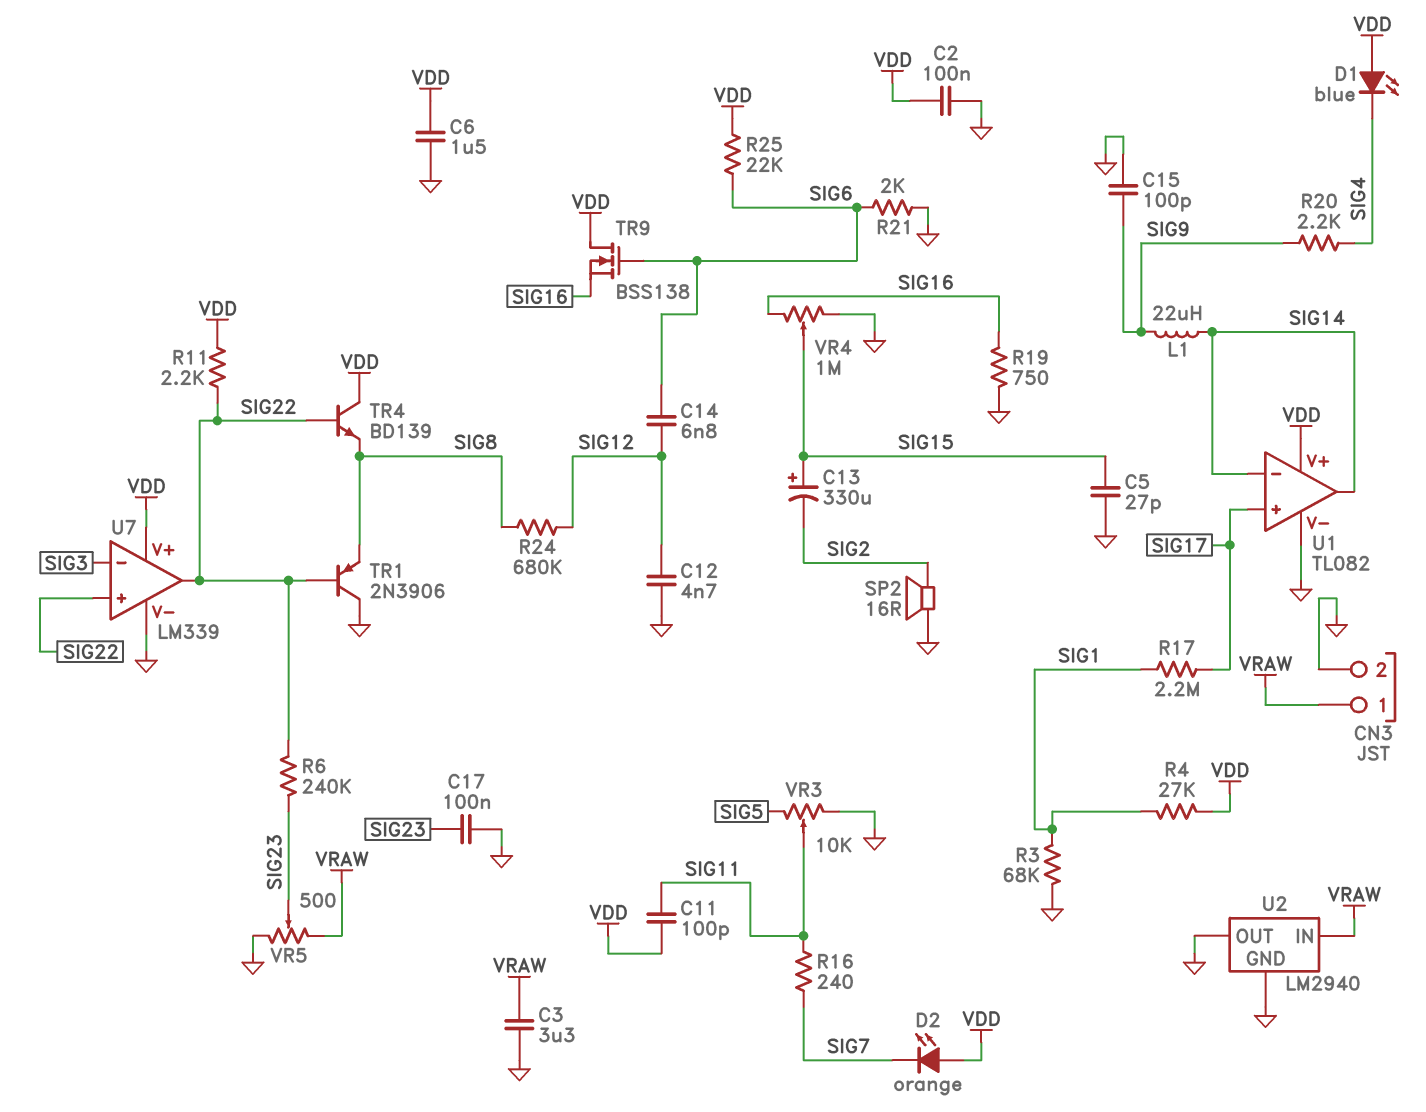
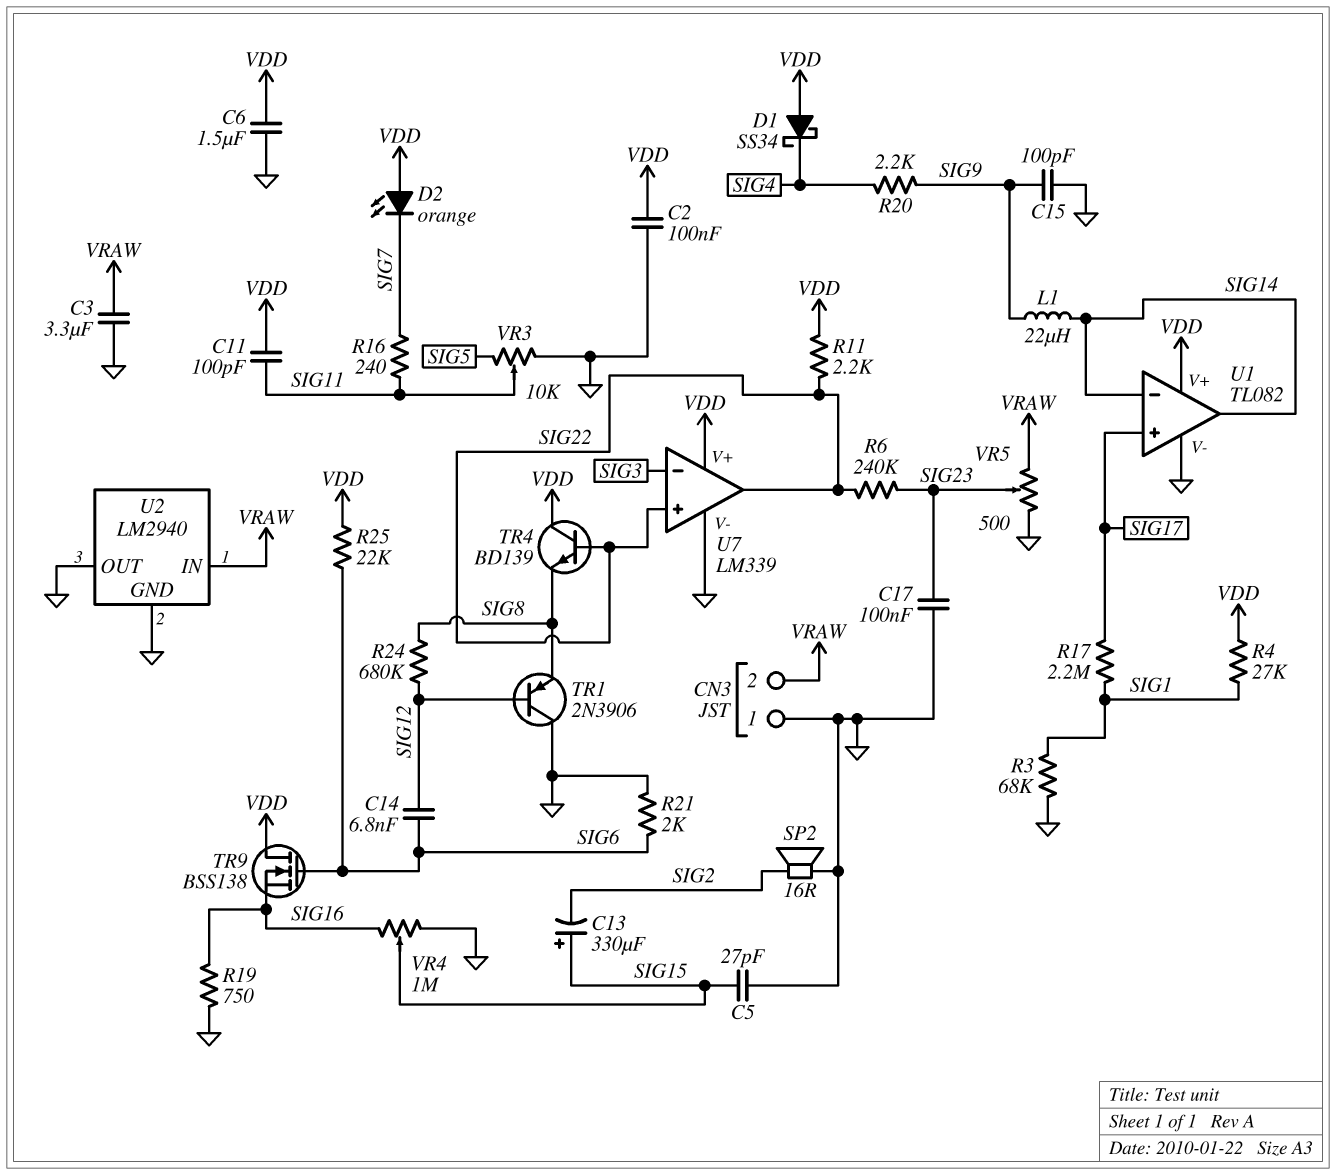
C12: 4.7nF (GND, SIG12) -> none
CN3 pin 1: VRAW -> GND
CN3 pin 2: GND -> VRAW
D1: LED blue (A VDD, K SIG4) -> schottky SS34 (A VDD, K SIG4)
TR1: PNP 2N3906 (B SIG22, C GND, E SIG8) -> PNP 2N3906 (B SIG12, C GND, E SIG8)

